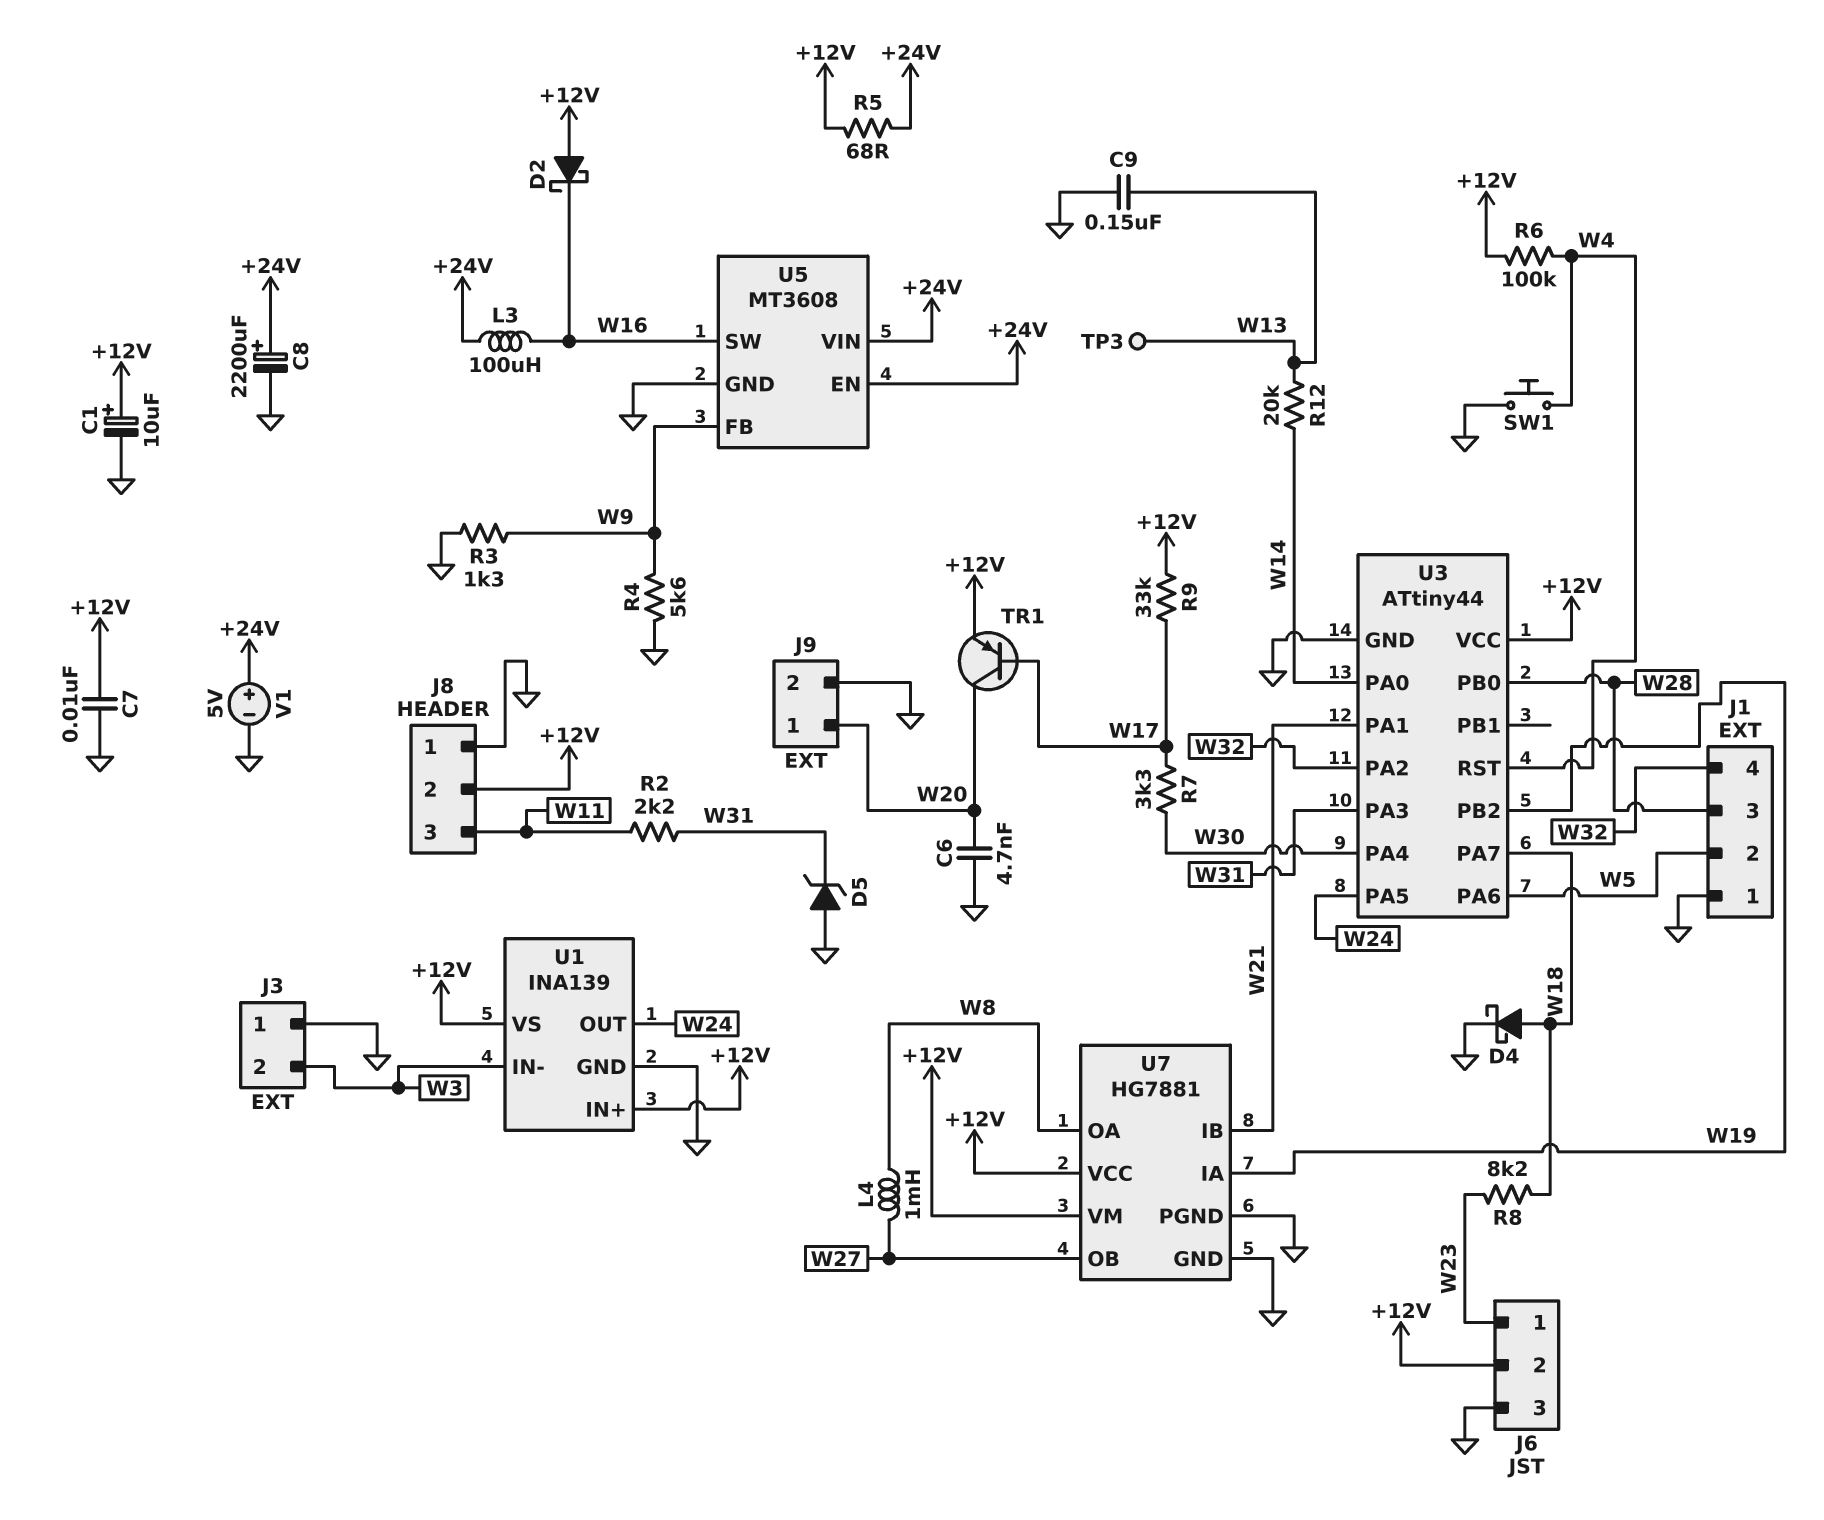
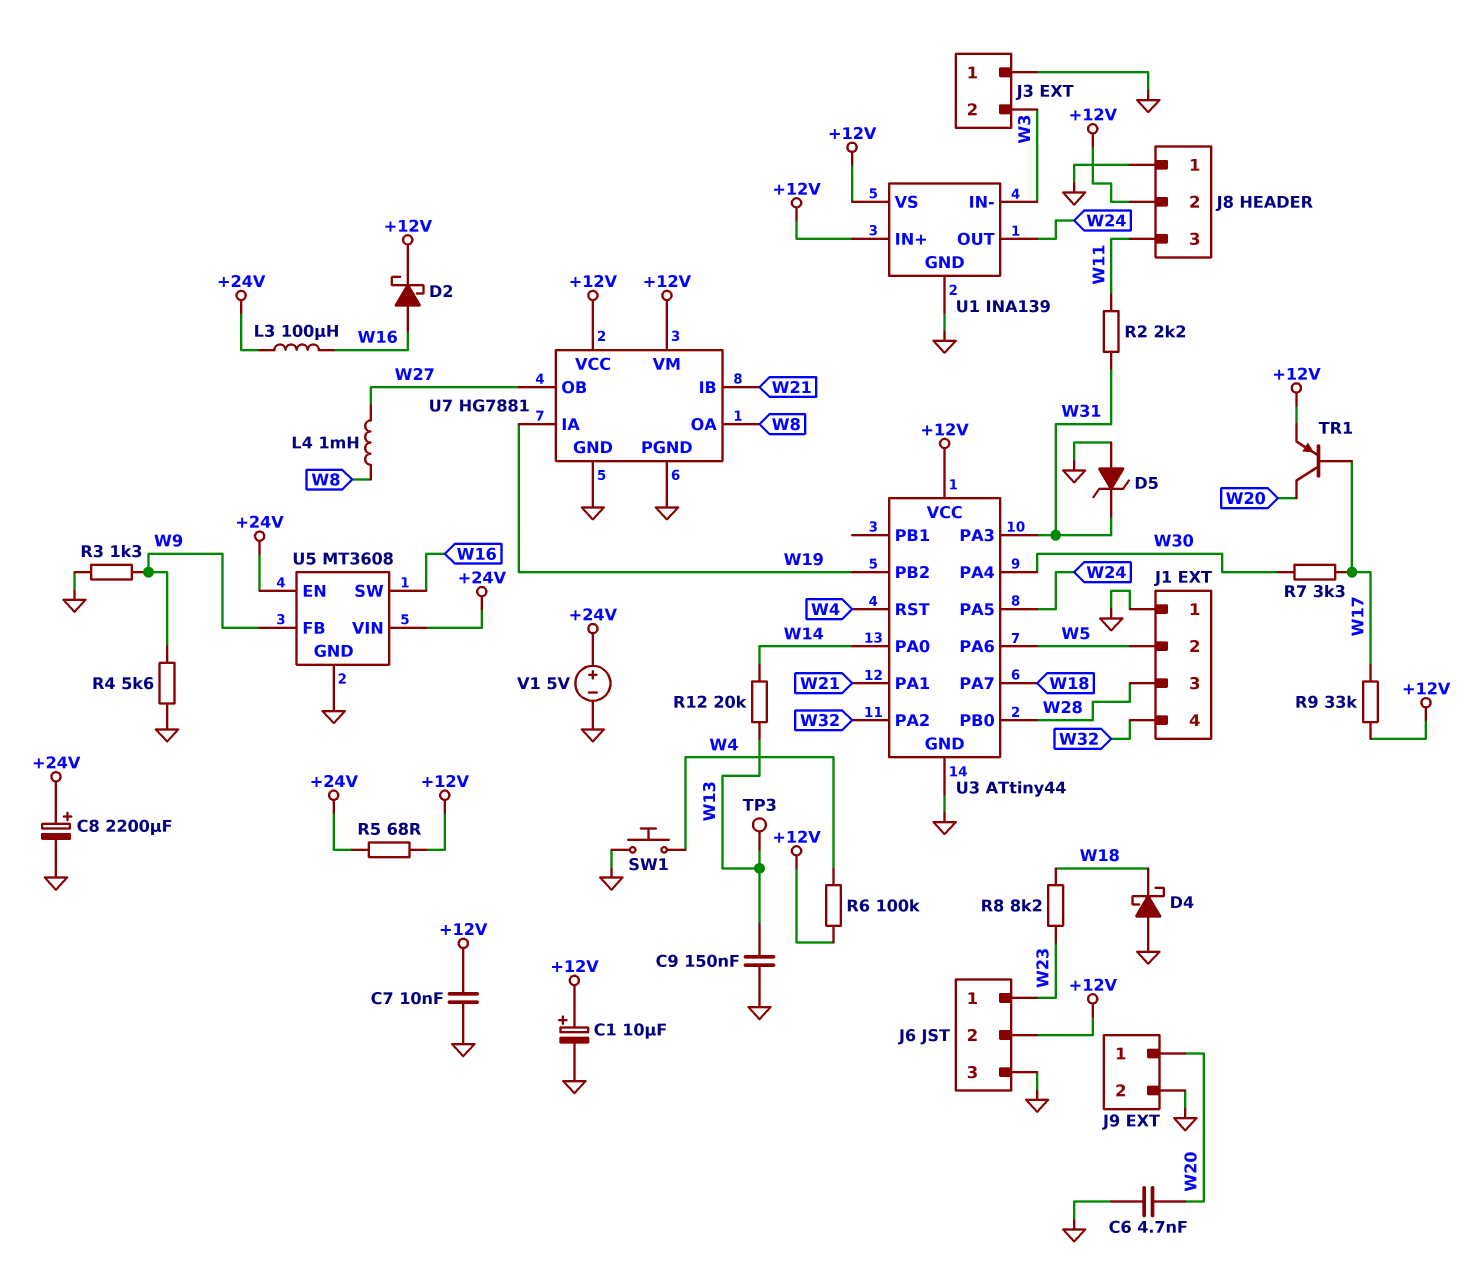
D2: schottky (A +12V, K W16) -> schottky (A W16, K +12V)
D4: schottky (A W18, K GND) -> schottky (A GND, K W18)

